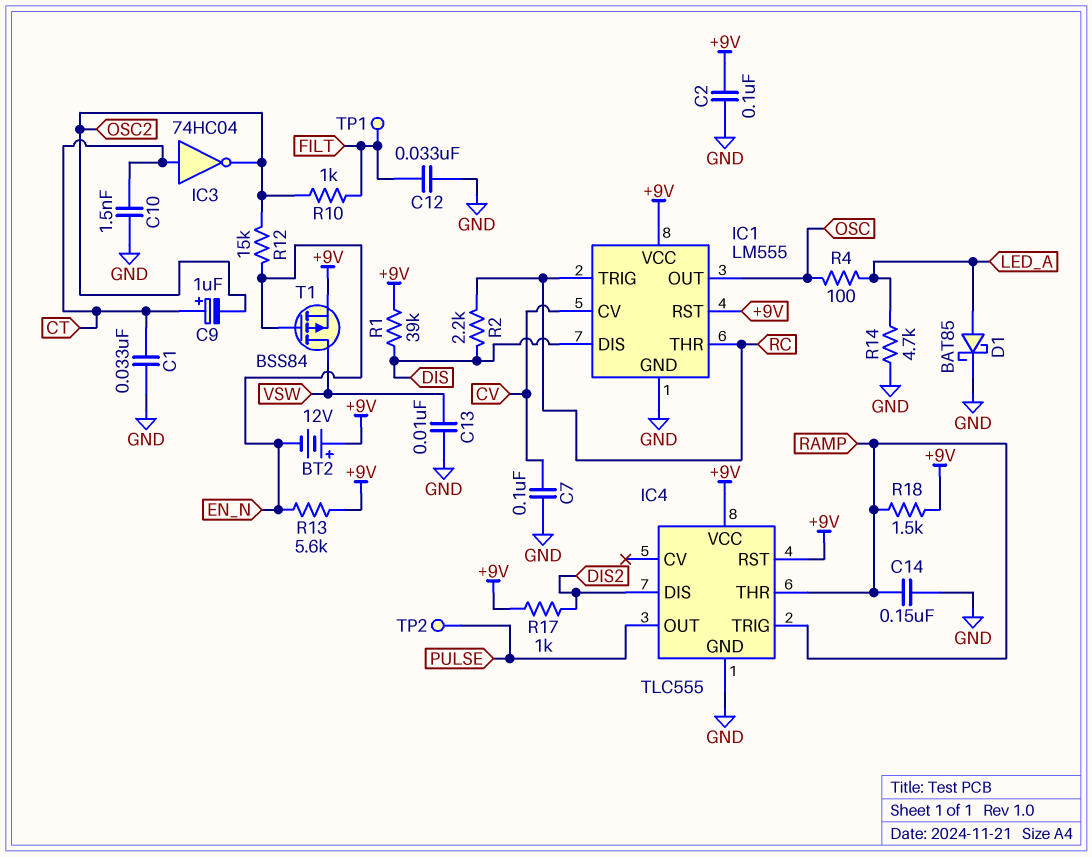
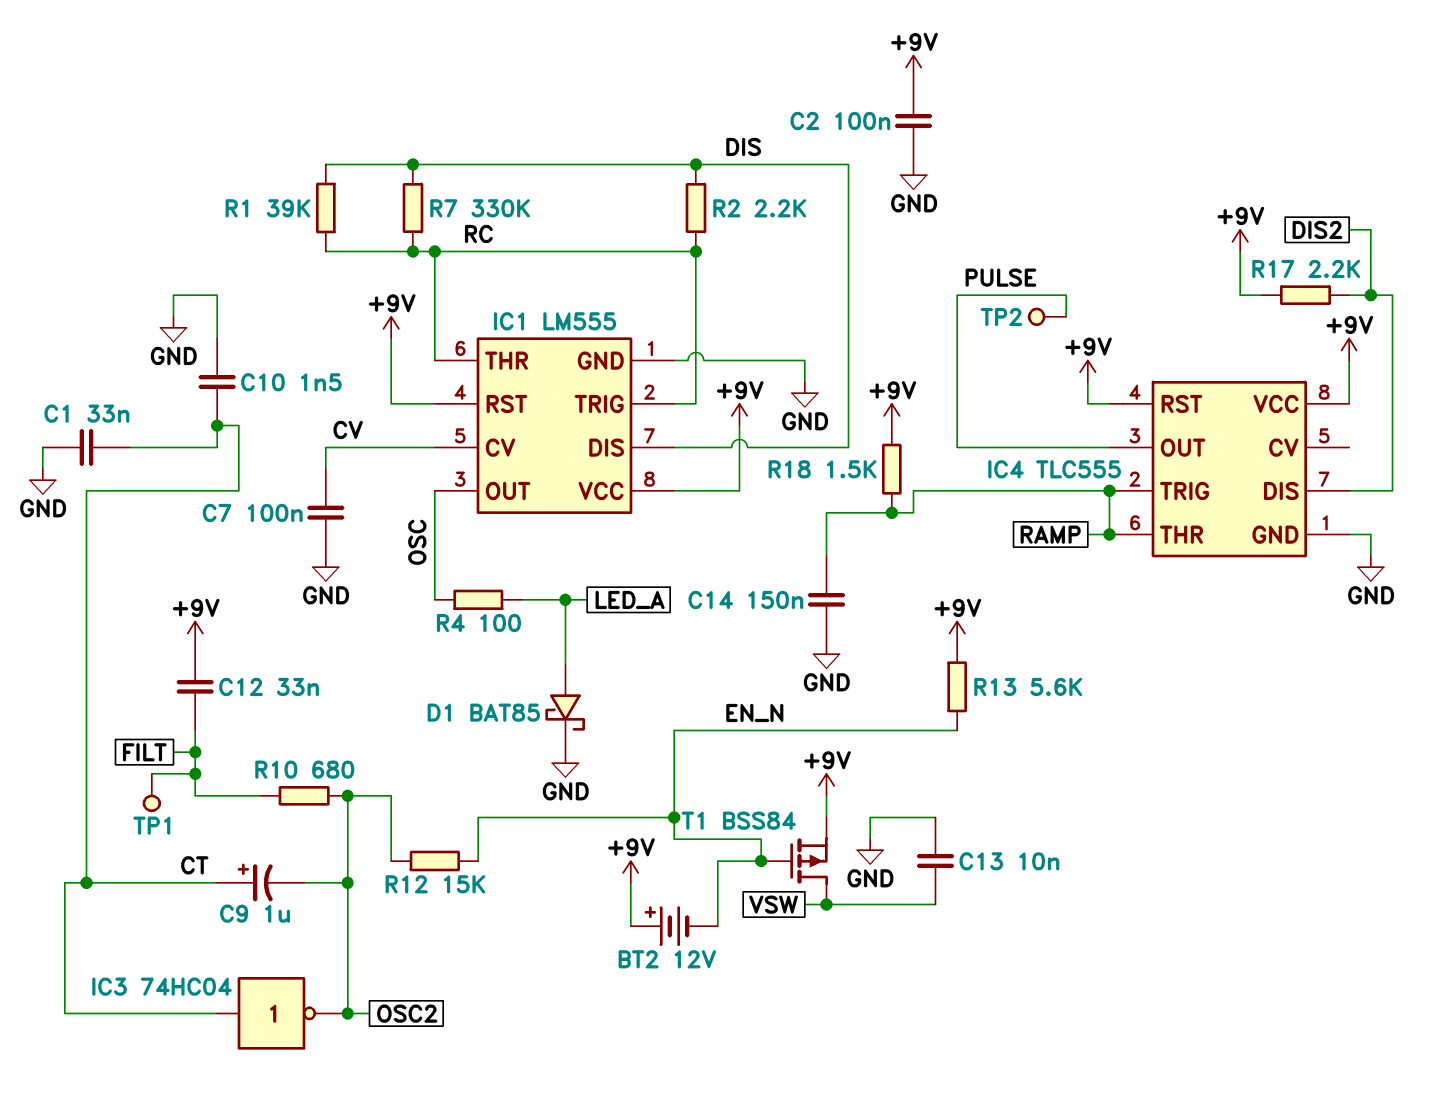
C12: 33nF (FILT, GND) -> 33nF (+9V, FILT)
R1: 39k (+9V, DIS) -> 39k (DIS, RC)
R7: none -> 330k (DIS, RC)
R10: 1k (FILT, OSC2) -> 680 (FILT, OSC2)
R14: 4.7k (GND, LED_A) -> none
R17: 1k (+9V, DIS2) -> 2.2k (+9V, DIS2)

